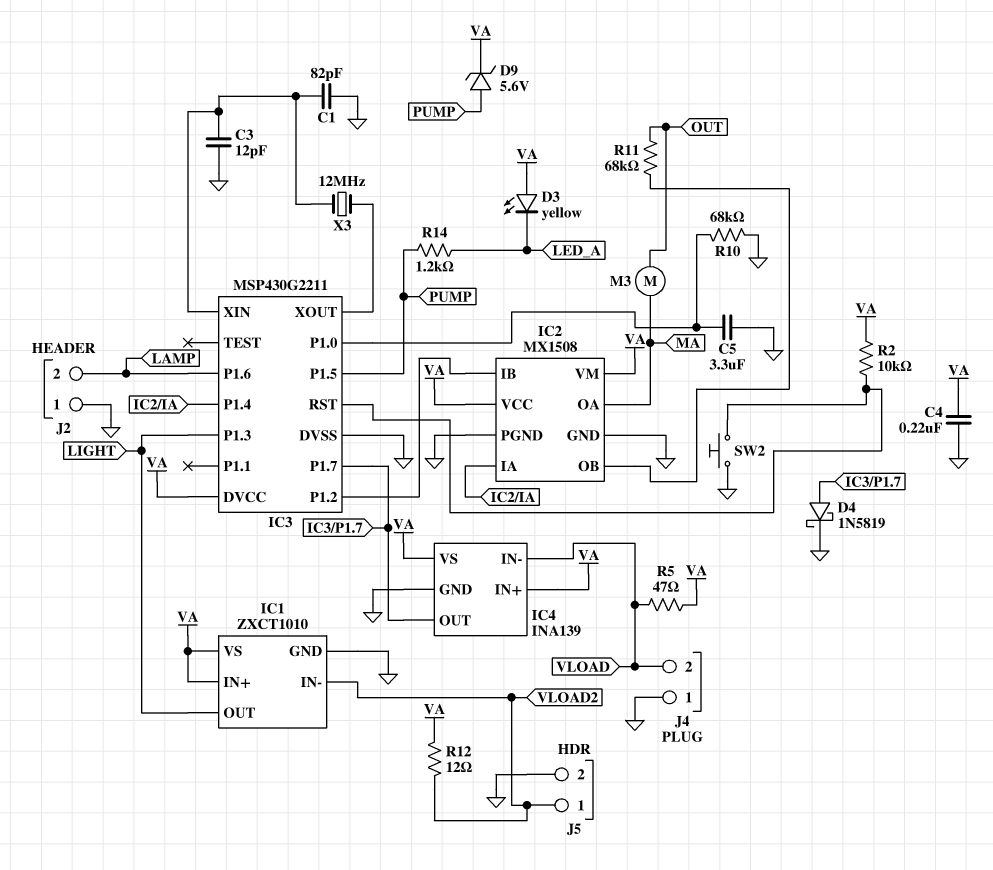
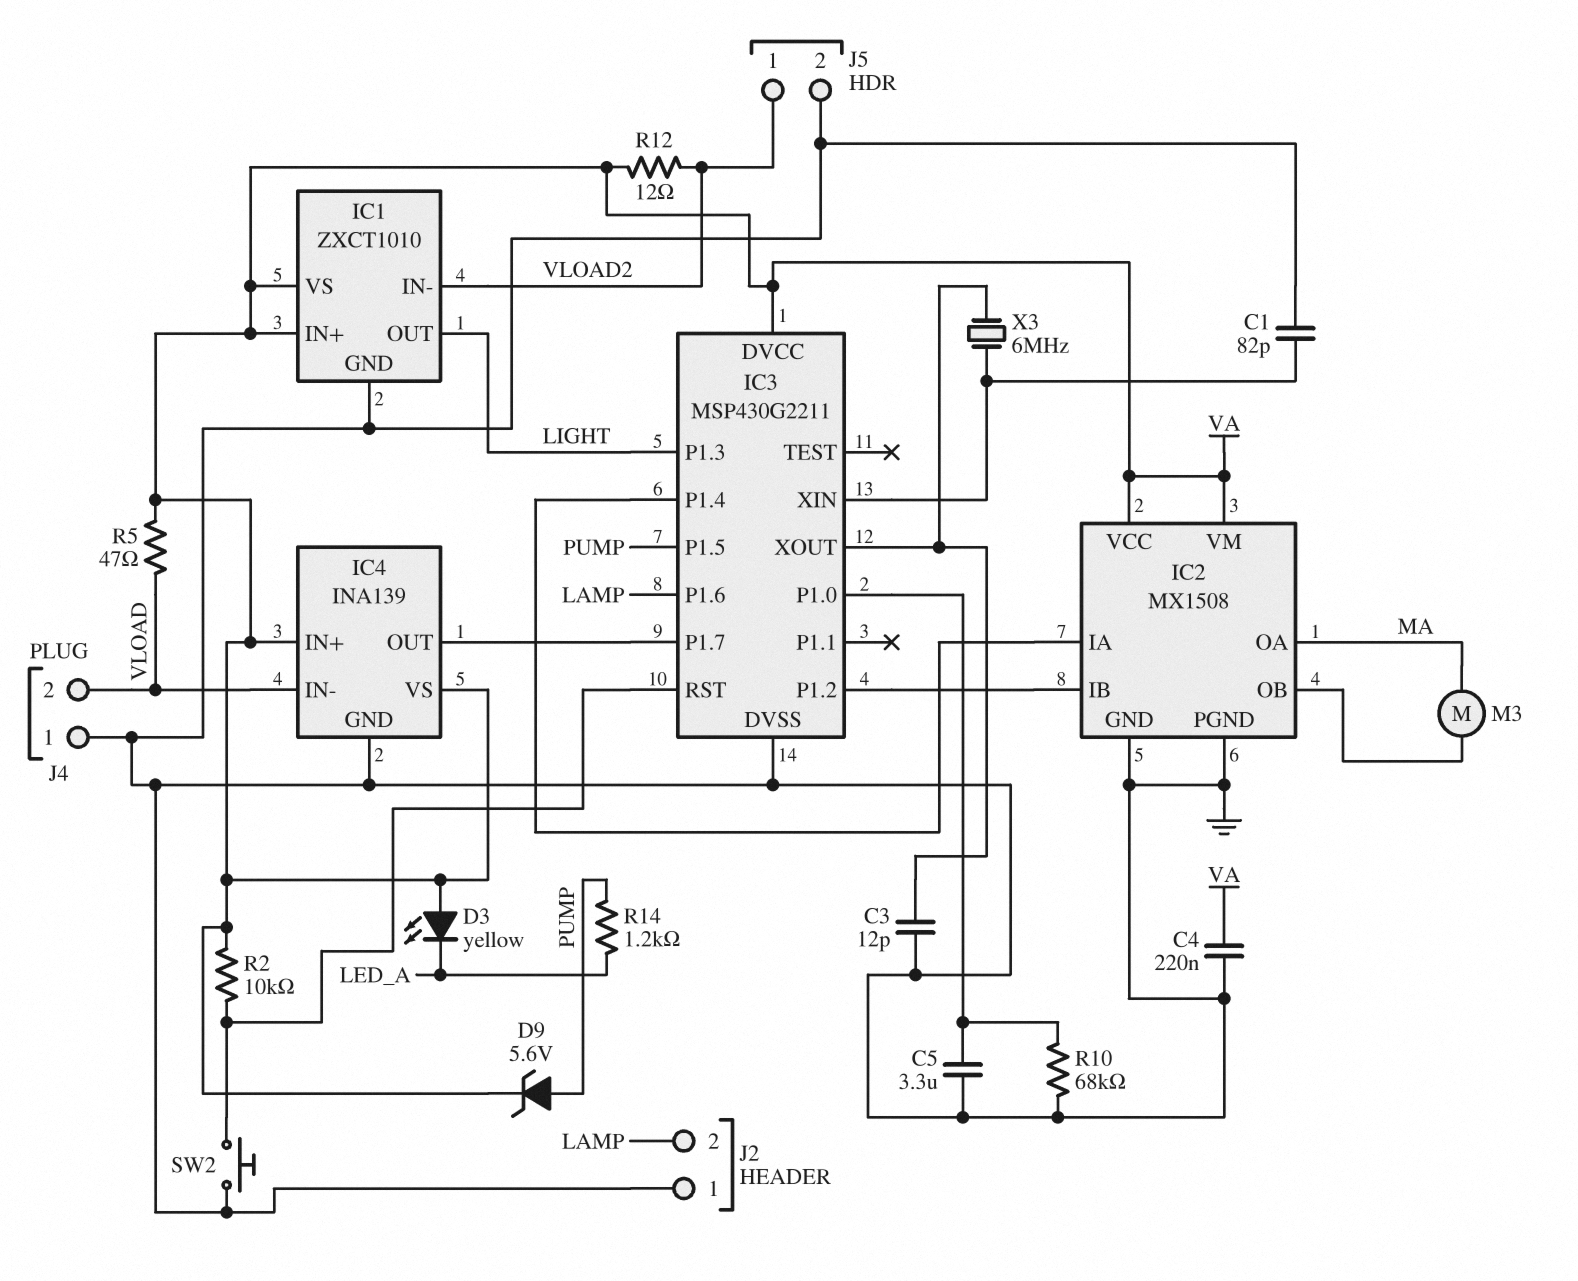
C3: 12pF (GND, IC3/XIN) -> 12pF (GND, IC3/XOUT)
D4: schottky 1N5819 (A IC3/P1.7, K GND) -> none
M3: motor (MA, OUT) -> motor (IC2/OB, MA)
R11: 68k (IC2/OB, OUT) -> none
X3: 12MHz (IC3/XIN, IC3/XOUT) -> 6MHz (IC3/XIN, IC3/XOUT)

